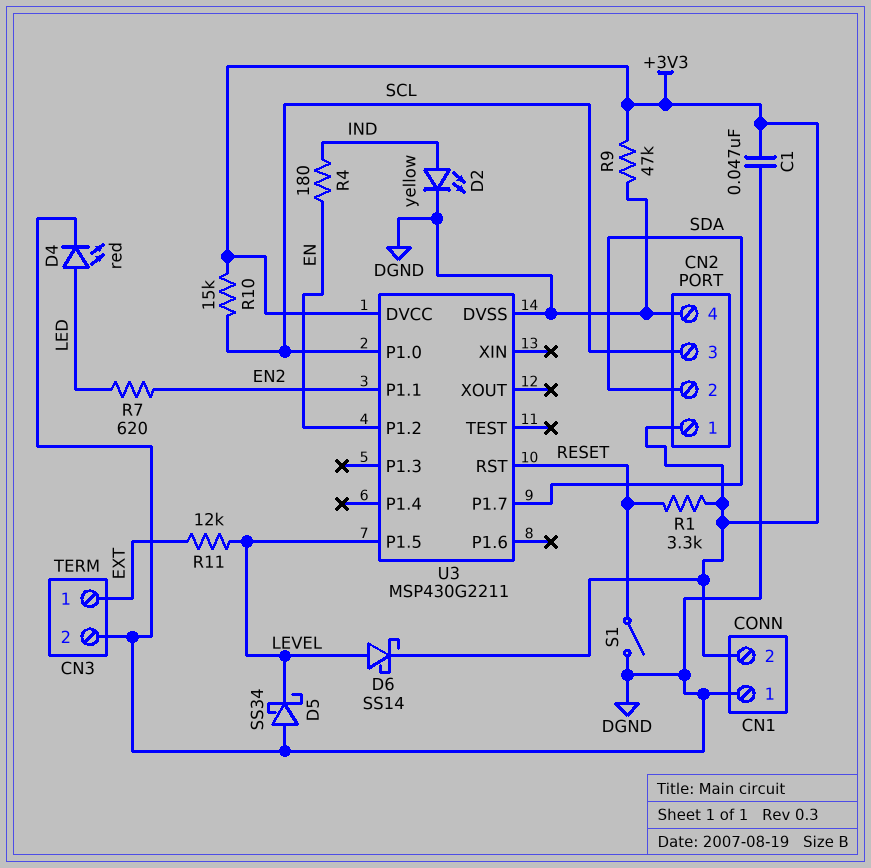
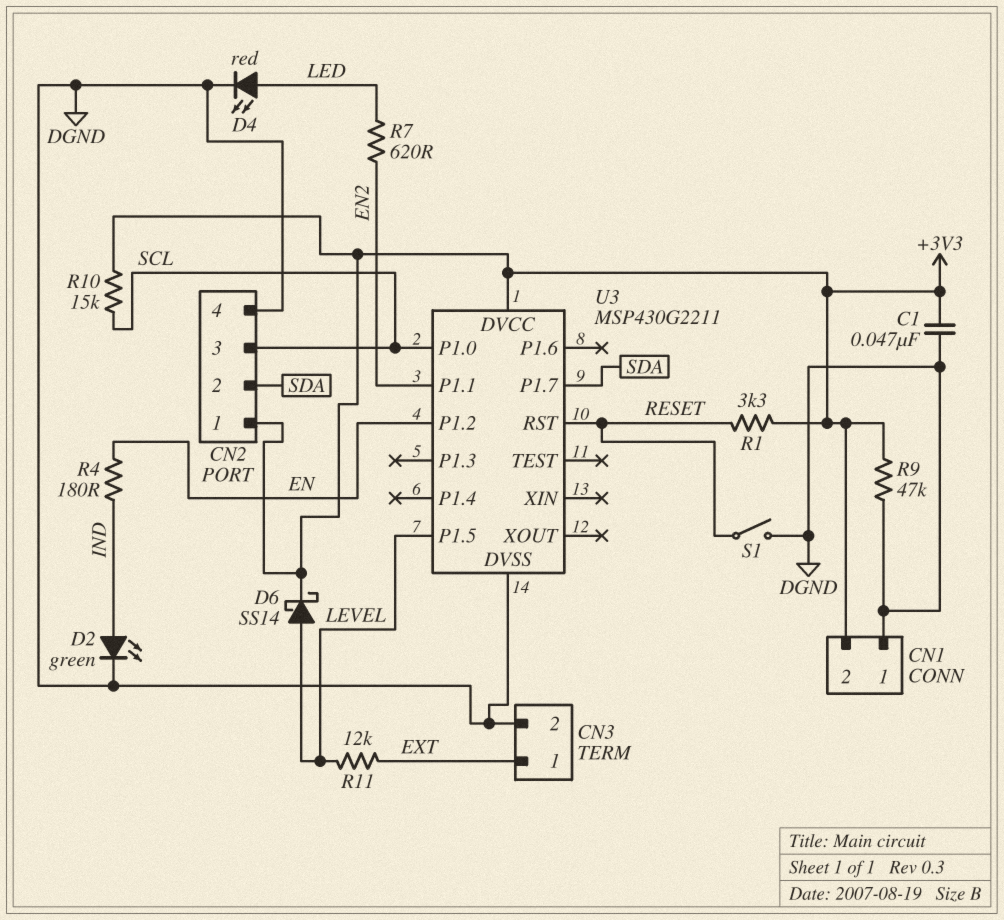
D2: LED yellow (A IND, K DGND) -> LED green (A IND, K DGND)
D5: schottky SS34 (A DGND, K LEVEL) -> none

